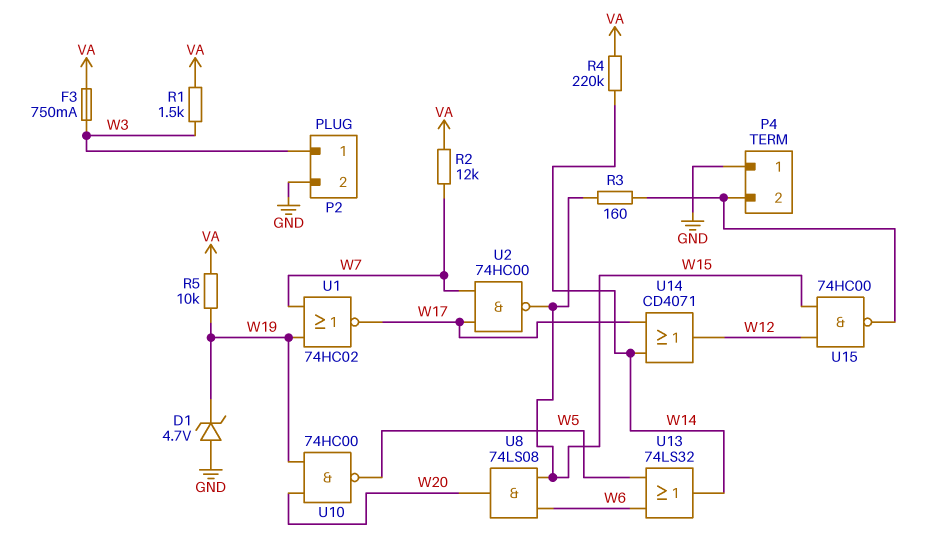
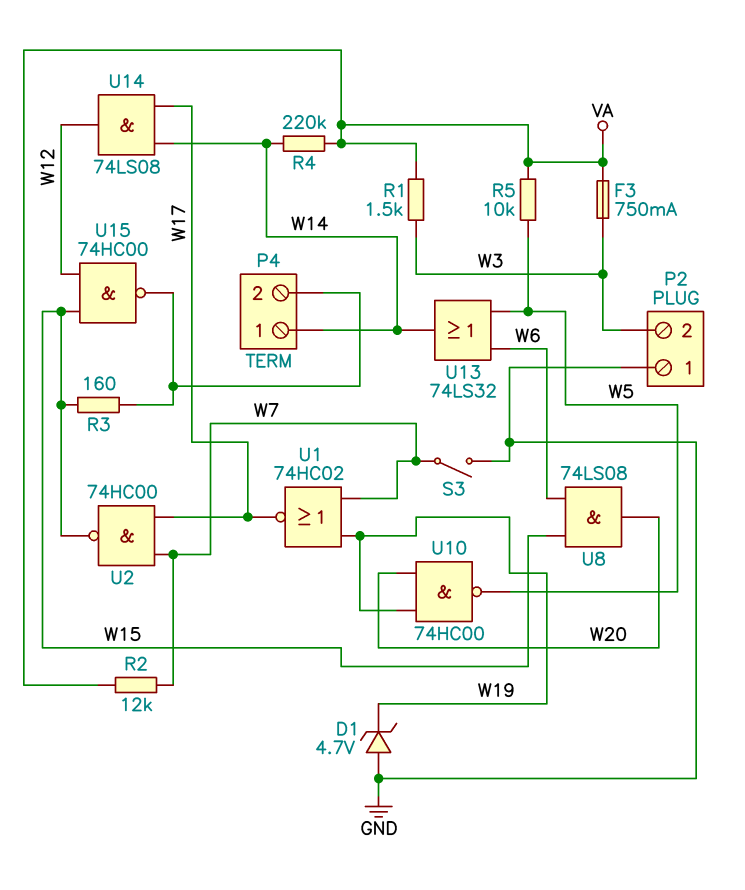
P2 pin 1: W3 -> GND
P2 pin 2: GND -> W3
P4 pin 1: GND -> W14
R5: 10k (VA, W19) -> 10k (VA, W5)
S3: none -> switch (GND, W7)
U14: OR CD4071 (in W14, in W17, out W12) -> AND 74LS08 (in W14, in W17, out W12)

